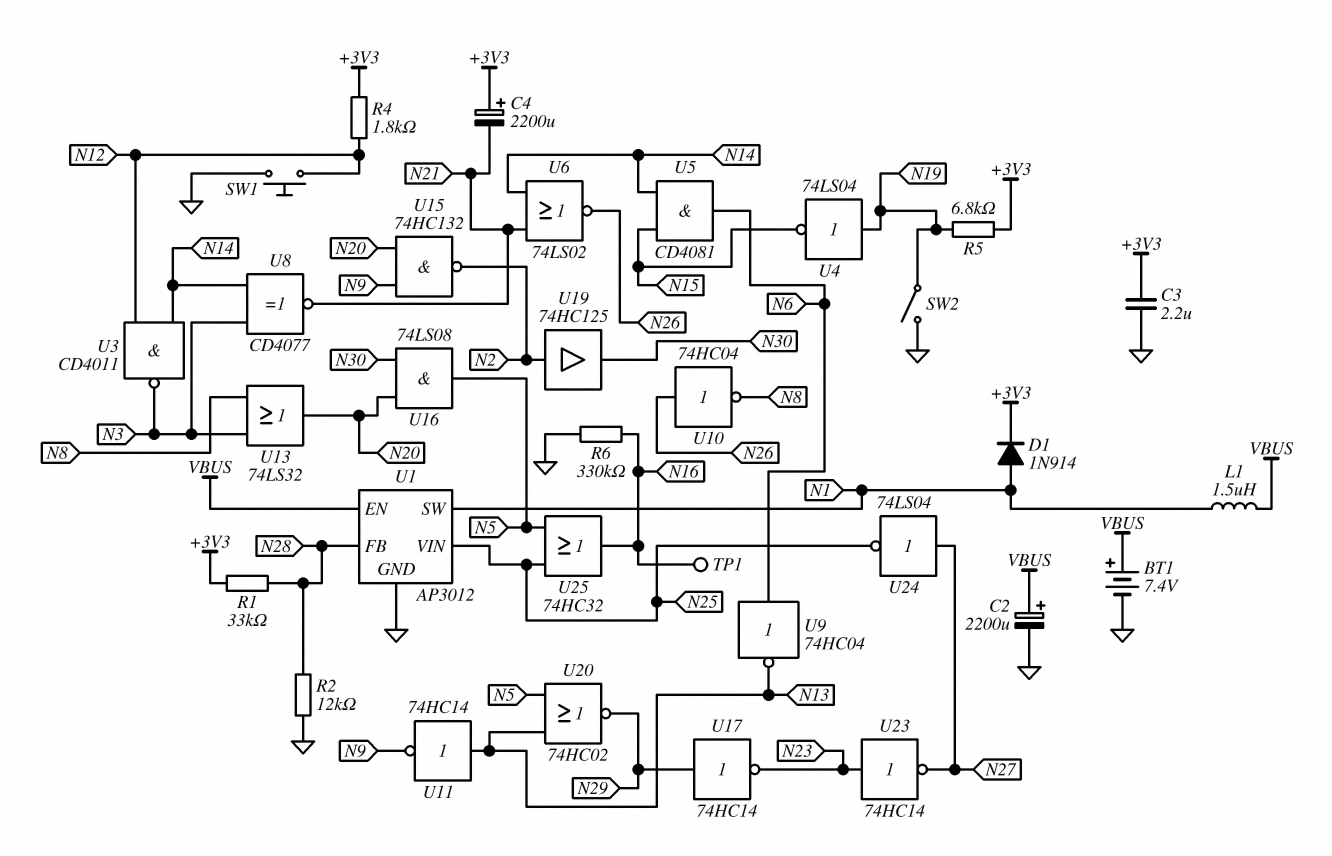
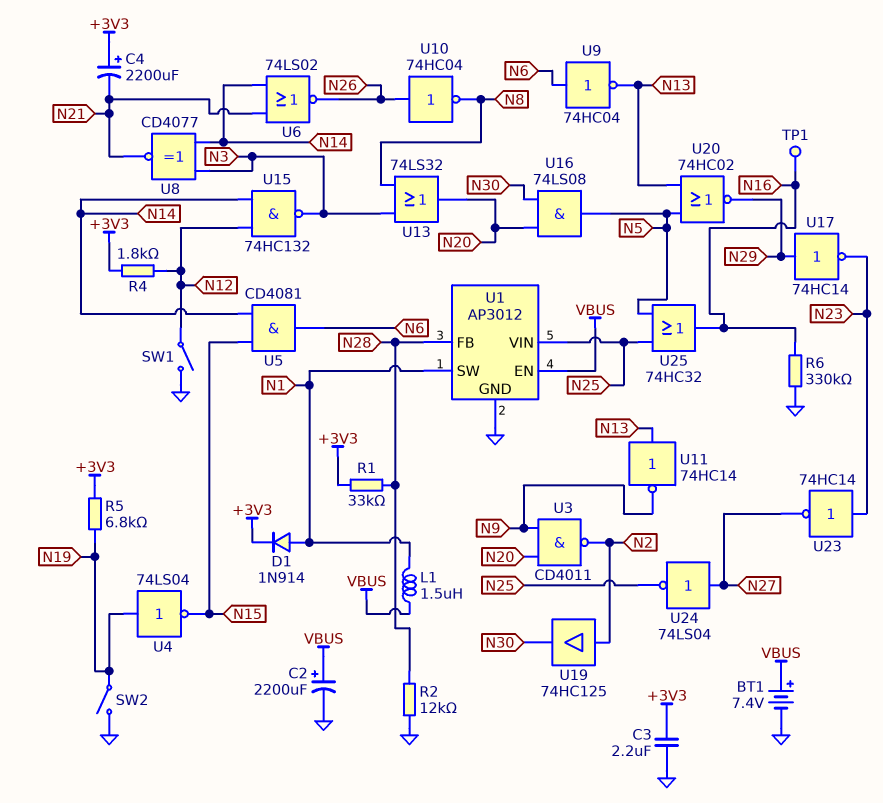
SW1: button (GND, N12) -> switch (GND, N12)
U3: NAND CD4011 (in N12, in N14, out N3) -> NAND CD4011 (in N9, in N20, out N2)
U15: NAND 74HC132 (in N9, in N20, out N2) -> NAND 74HC132 (in N12, in N14, out N3)

